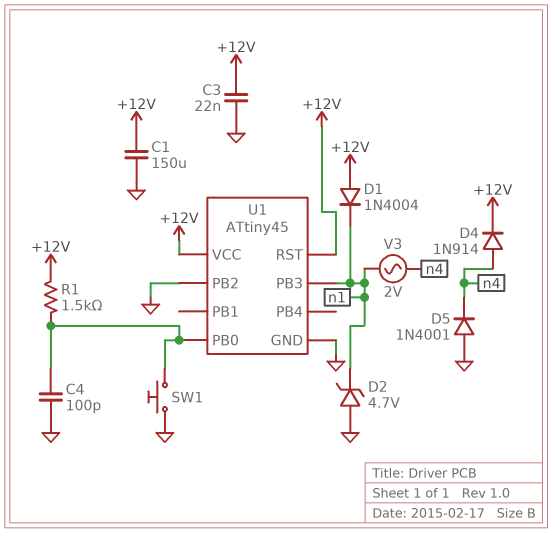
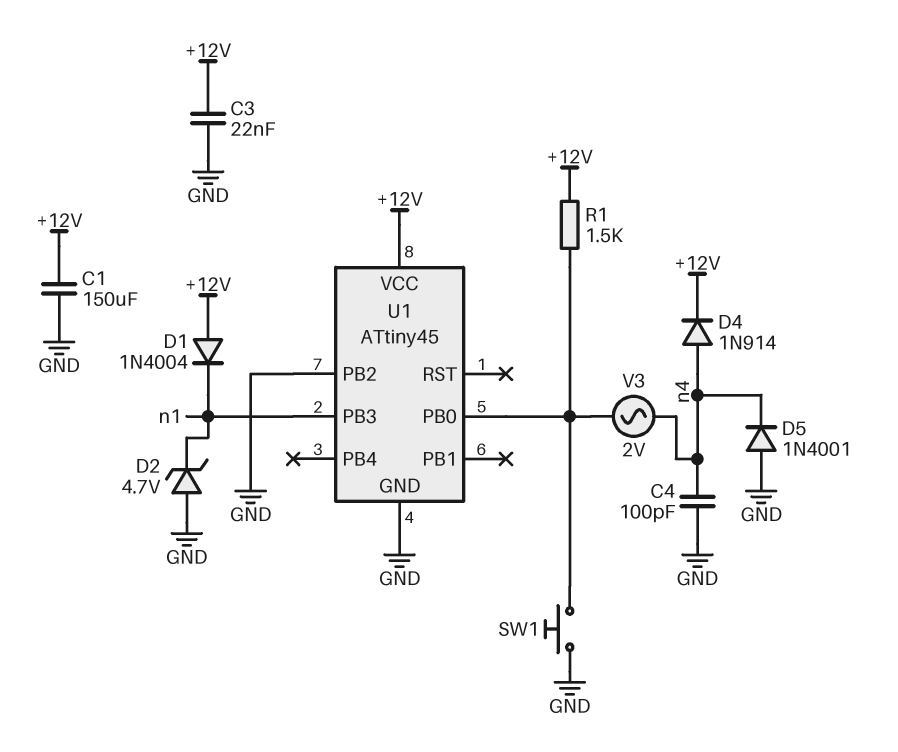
C4: 100pF (GND, U1/PB0) -> 100pF (GND, n4)
U1 pin RST: +12V -> none
V3: AC 2V (n1, n4) -> AC 2V (U1/PB0, n4)

